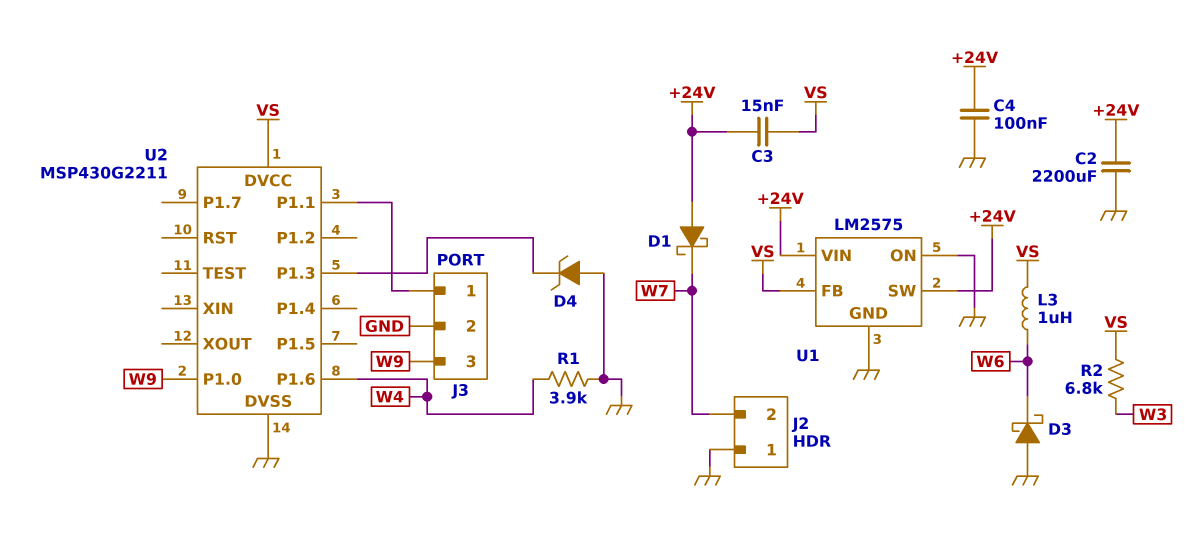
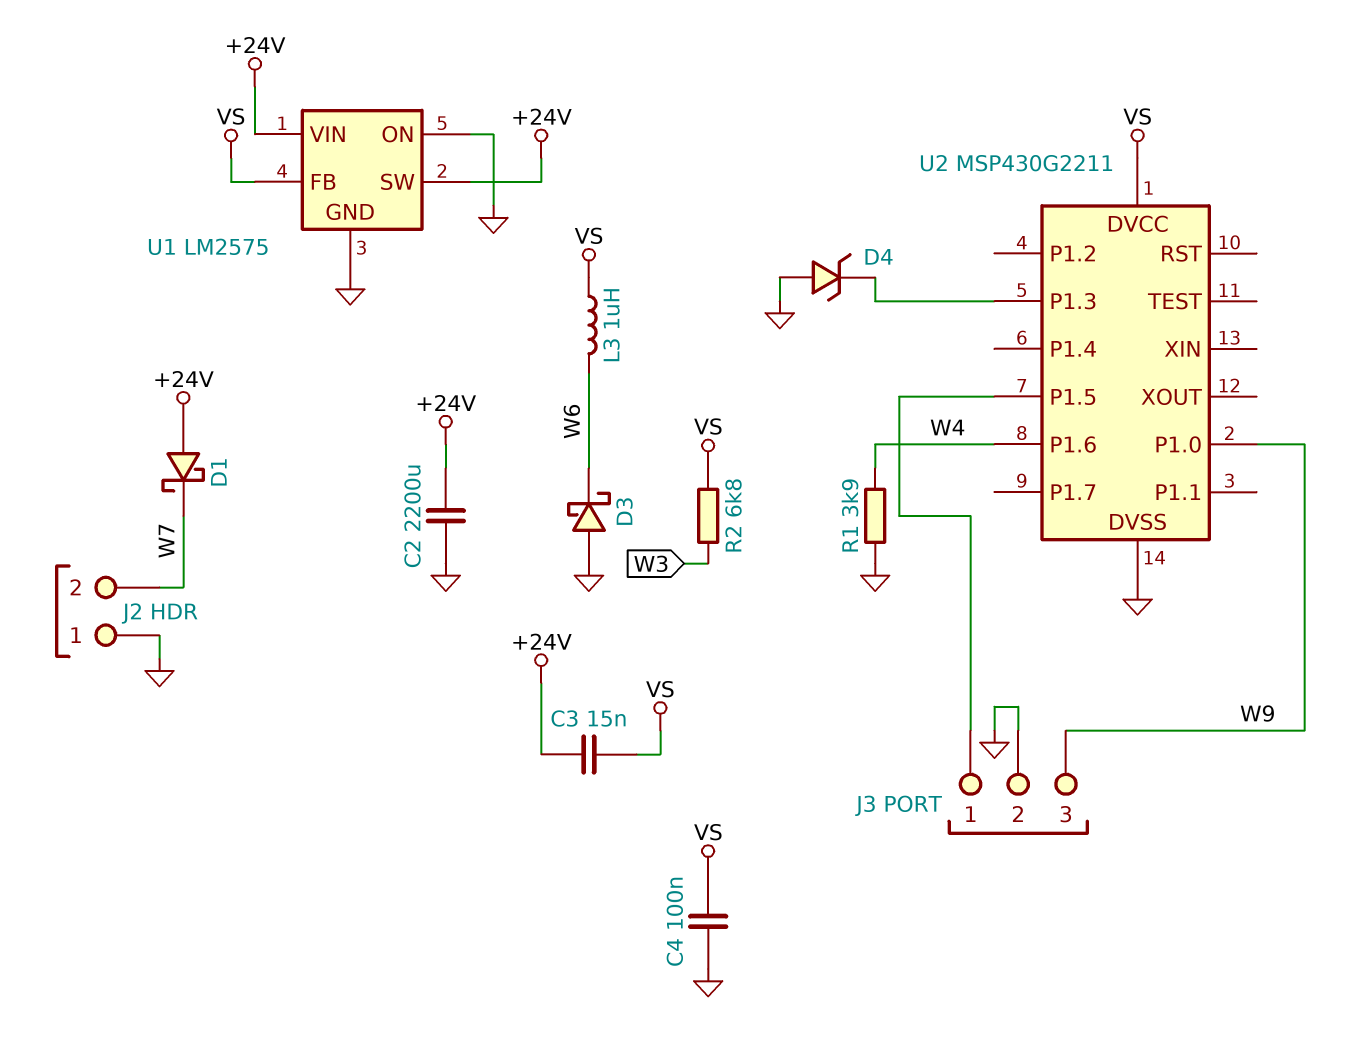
C4: 100nF (+24V, GND) -> 100nF (GND, VS)
U2 pin P1.1: J3/1 -> none
U2 pin P1.5: none -> J3/1

